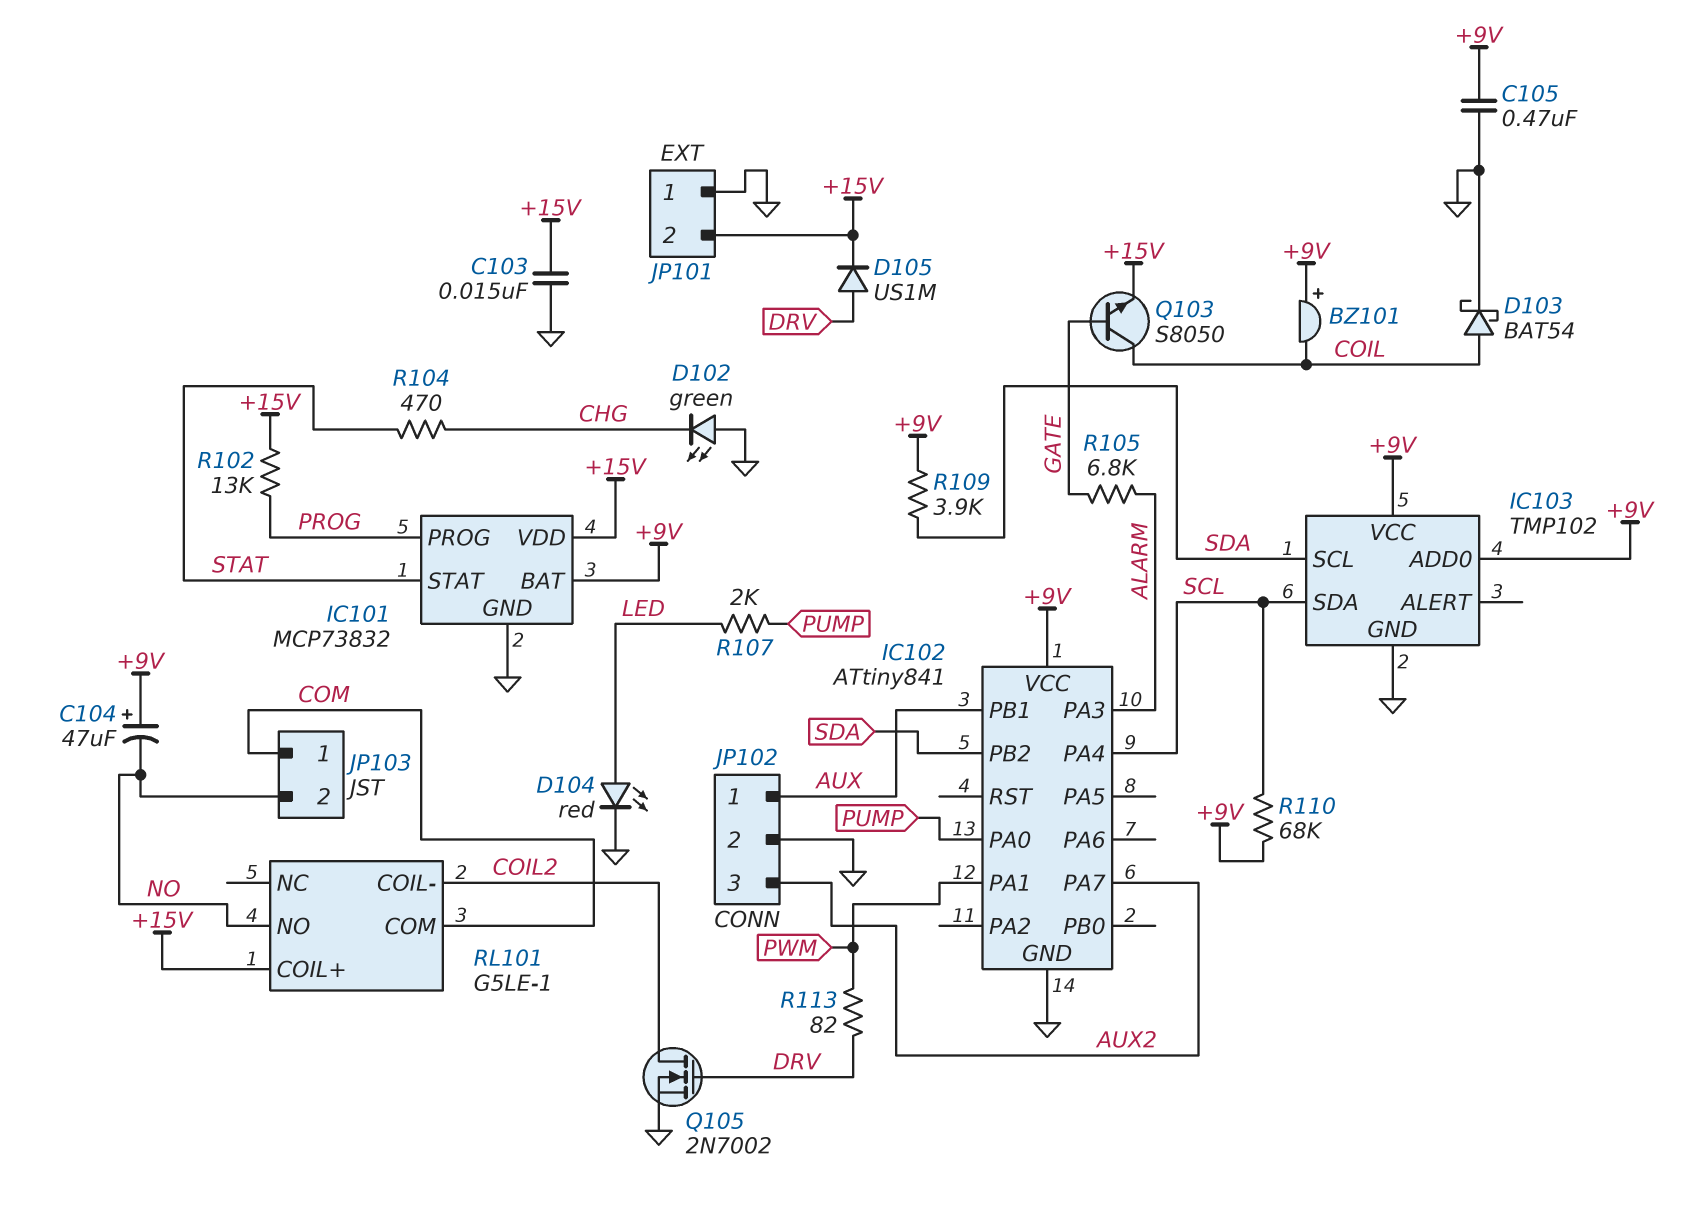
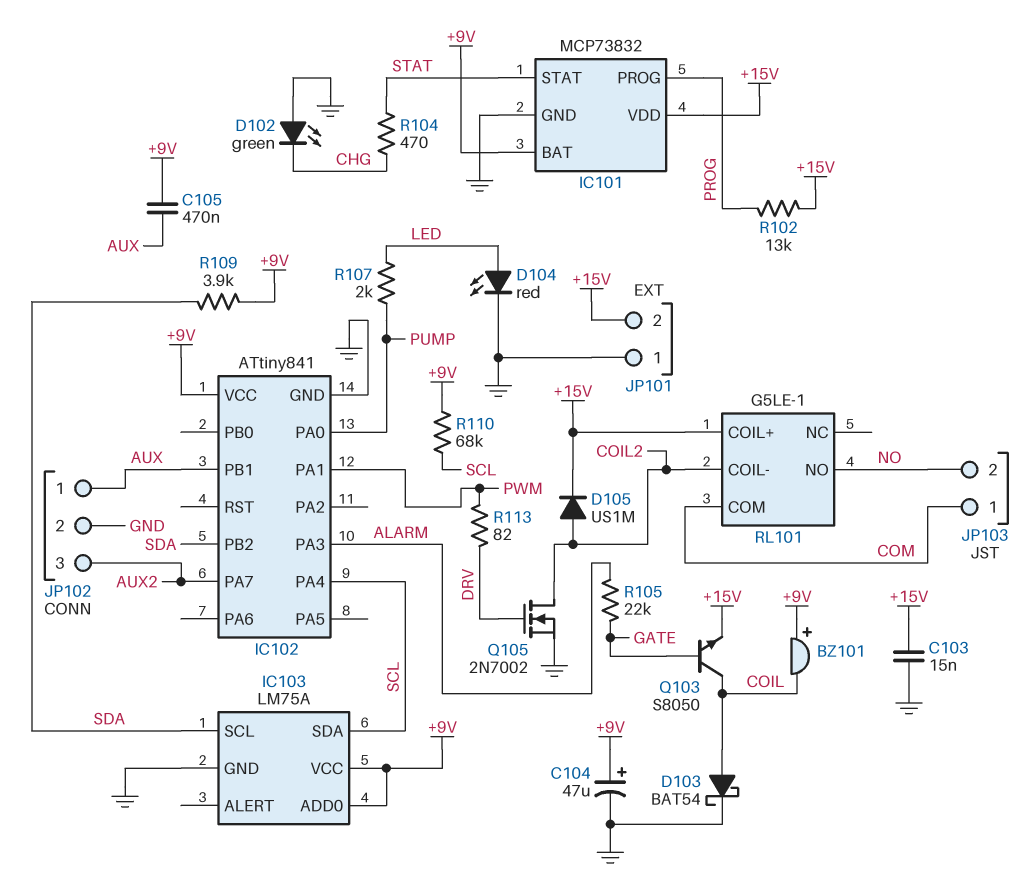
C104: 47uF (plus +9V, minus NO) -> 47uF (plus +9V, minus GND)
C105: 470nF (+9V, GND) -> 470nF (+9V, AUX)
D105: diode US1M (A DRV, K +15V) -> diode US1M (A COIL2, K +15V)
IC103: TMP102 -> LM75A
R105: 6.8k (ALARM, GATE) -> 22k (ALARM, GATE)

